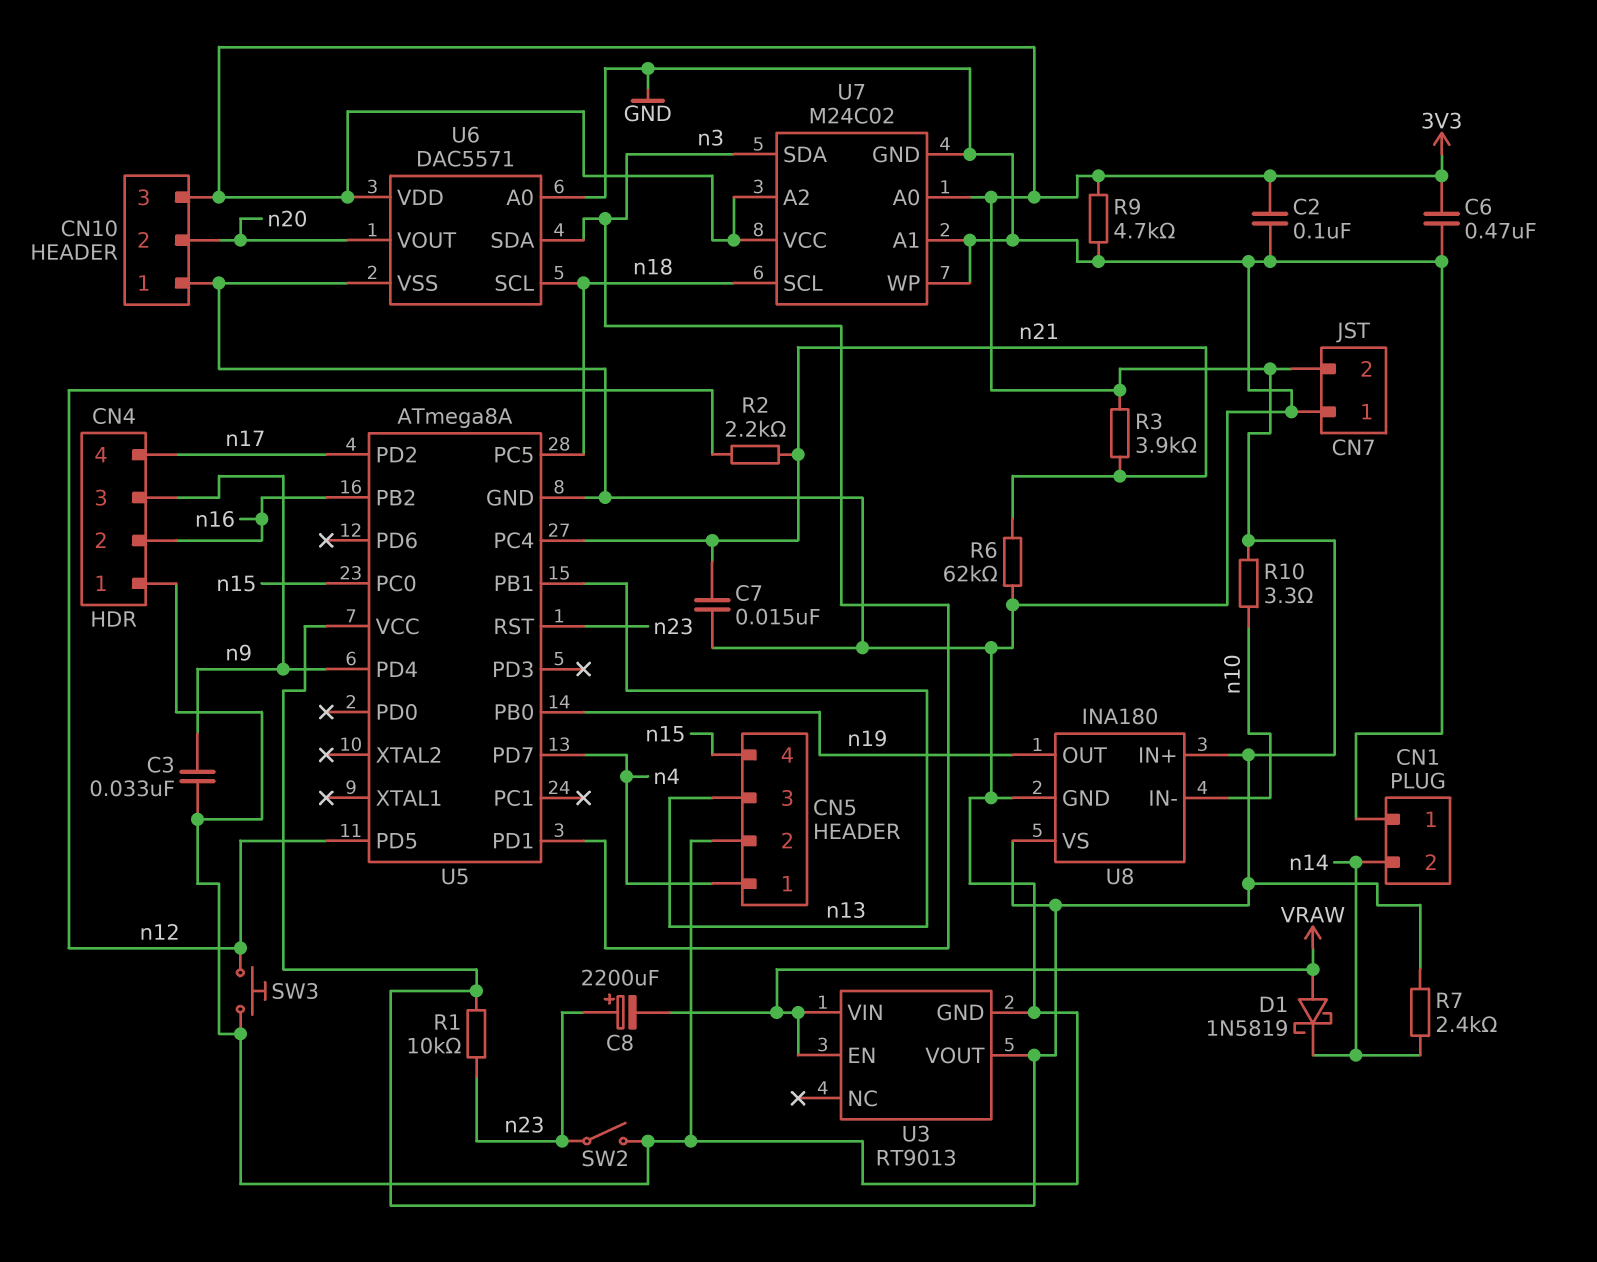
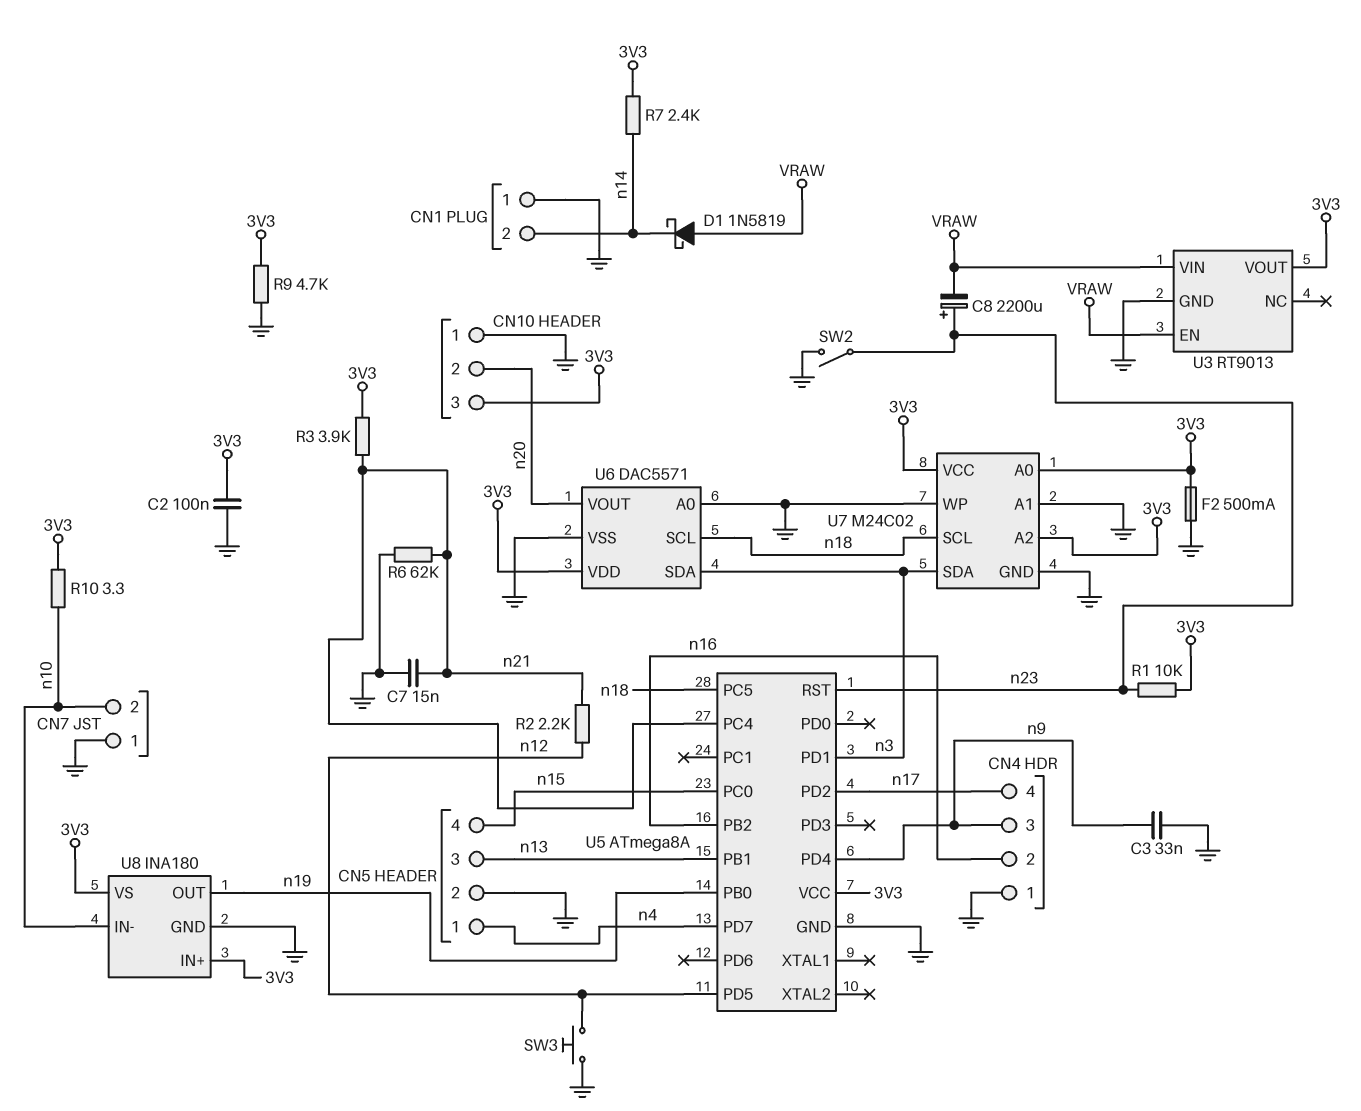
C6: 470nF (3V3, GND) -> none
CN7 pin 2: 3V3 -> n10
F2: none -> 500mA (3V3, GND)

